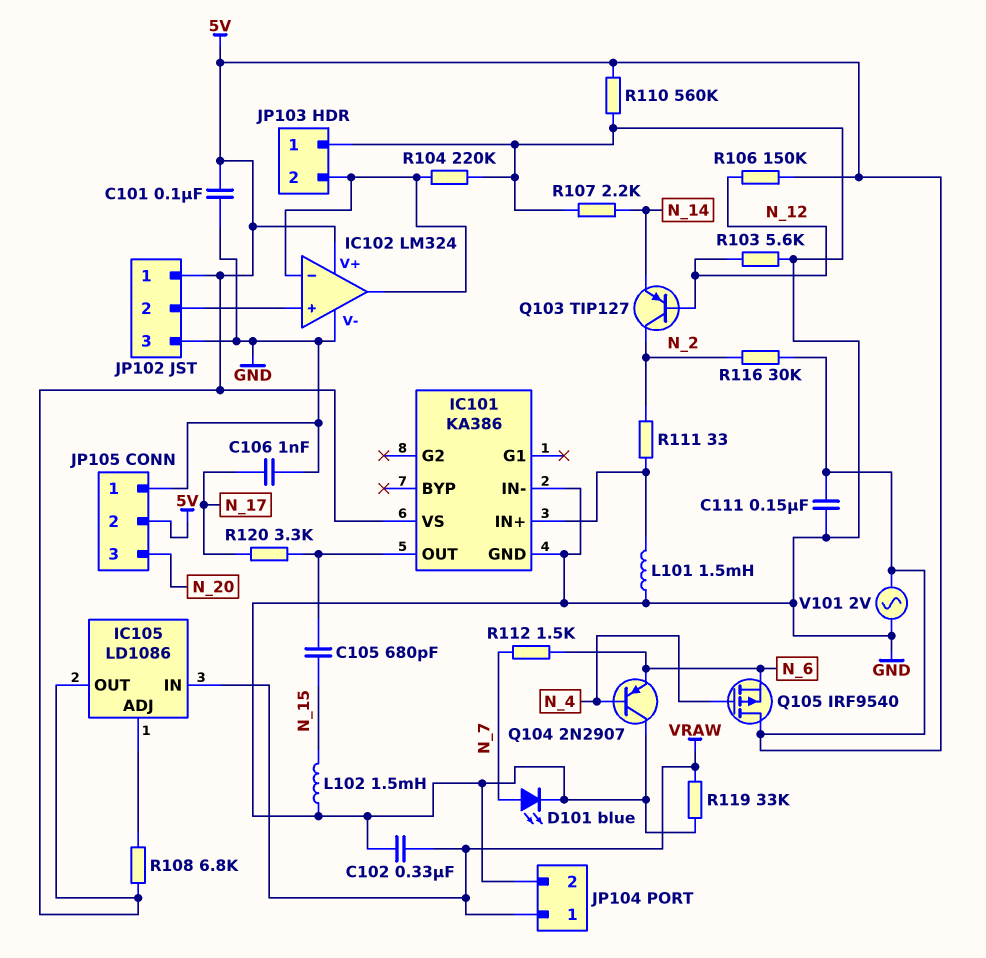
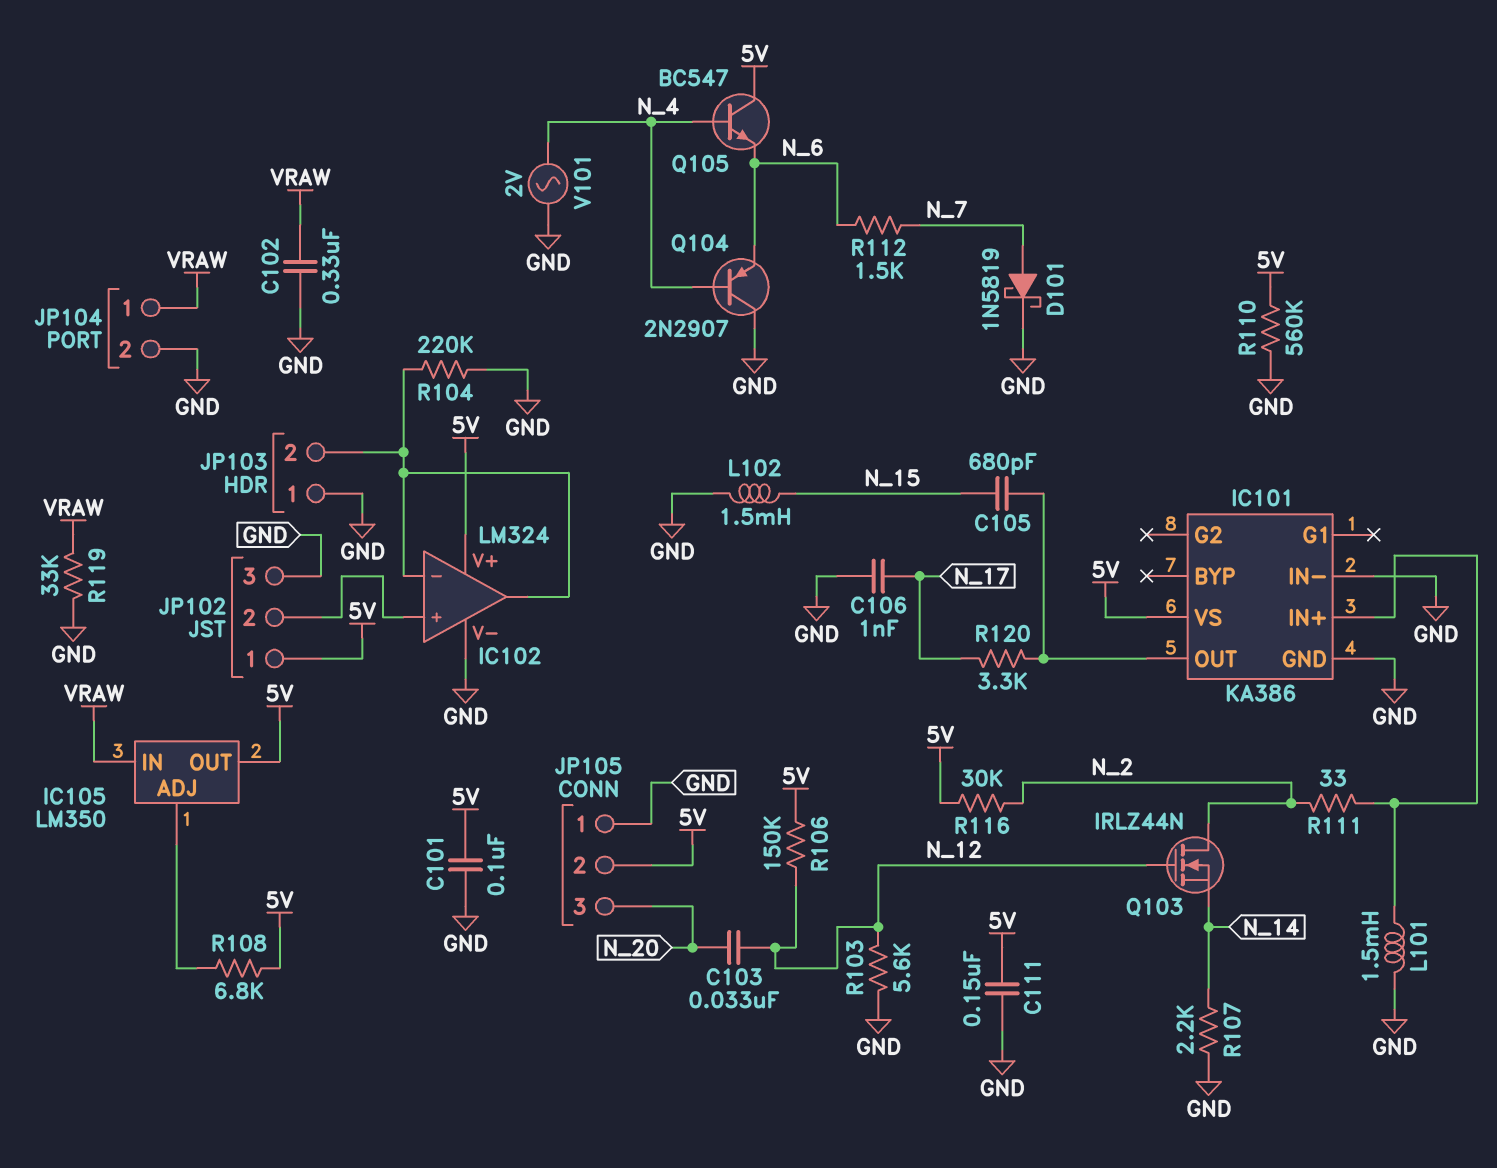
C103: none -> 33nF (N_12, N_20)
D101: LED blue (A N_7, K GND) -> schottky 1N5819 (A N_7, K GND)
IC105: LD1086 -> LM350
Q103: PNP TIP127 (B N_12, C N_2, E N_14) -> NMOS IRLZ44N (G N_12, D N_2, S N_14)
Q105: PMOS IRF9540 (G N_4, D 5V, S N_6) -> NPN BC547 (B N_4, C 5V, E N_6)
V101: AC 2V (5V, GND) -> AC 2V (GND, N_4)

